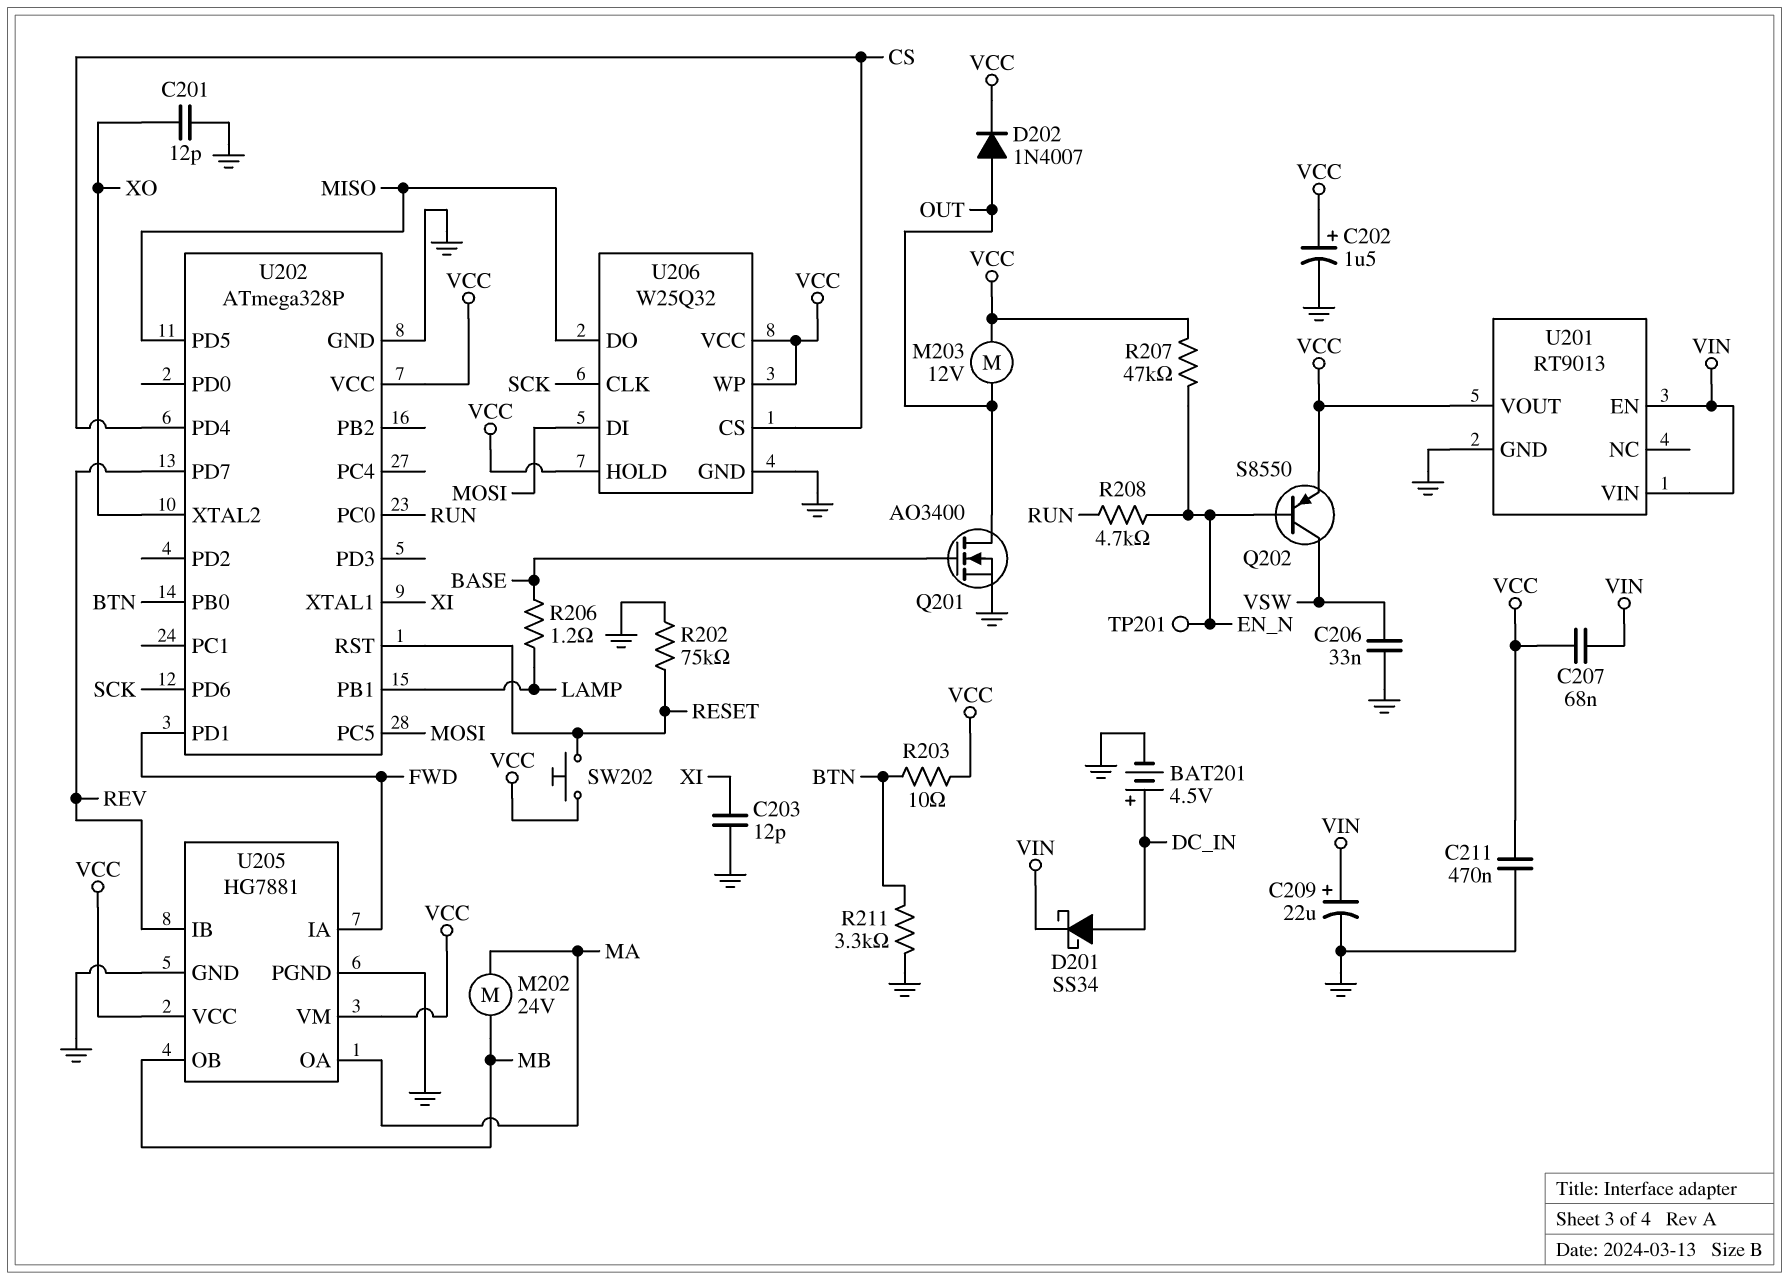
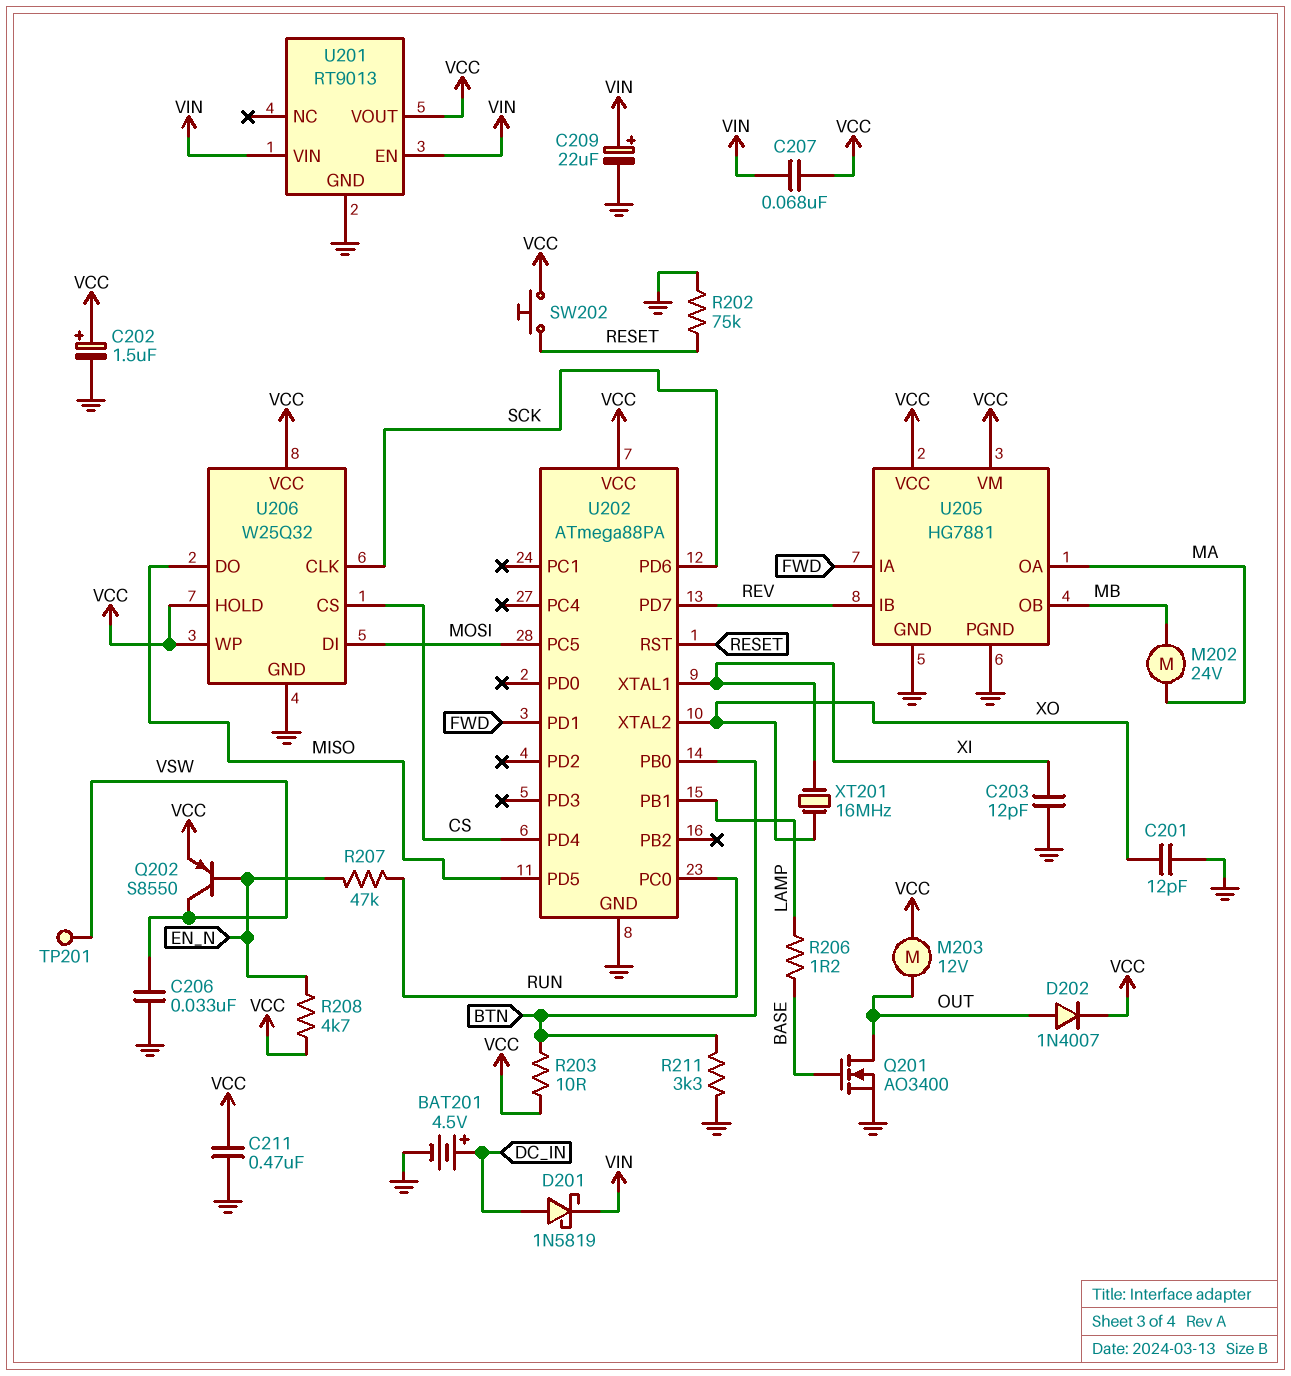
D201: schottky SS34 (A DC_IN, K VIN) -> schottky 1N5819 (A DC_IN, K VIN)
R207: 47k (EN_N, VCC) -> 47k (EN_N, RUN)
R208: 4.7k (EN_N, RUN) -> 4.7k (EN_N, VCC)
TP201: test point (EN_N) -> test point (VSW)
U202: ATmega328P -> ATmega88PA
XT201: none -> 16MHz (XI, XO)

